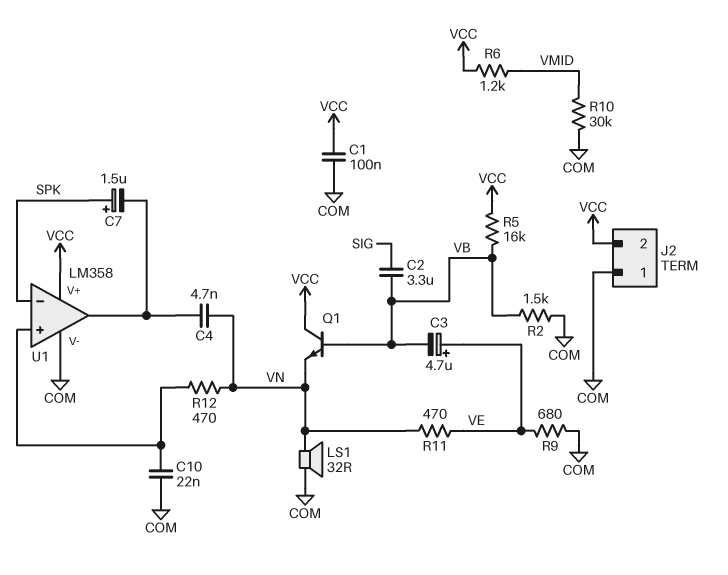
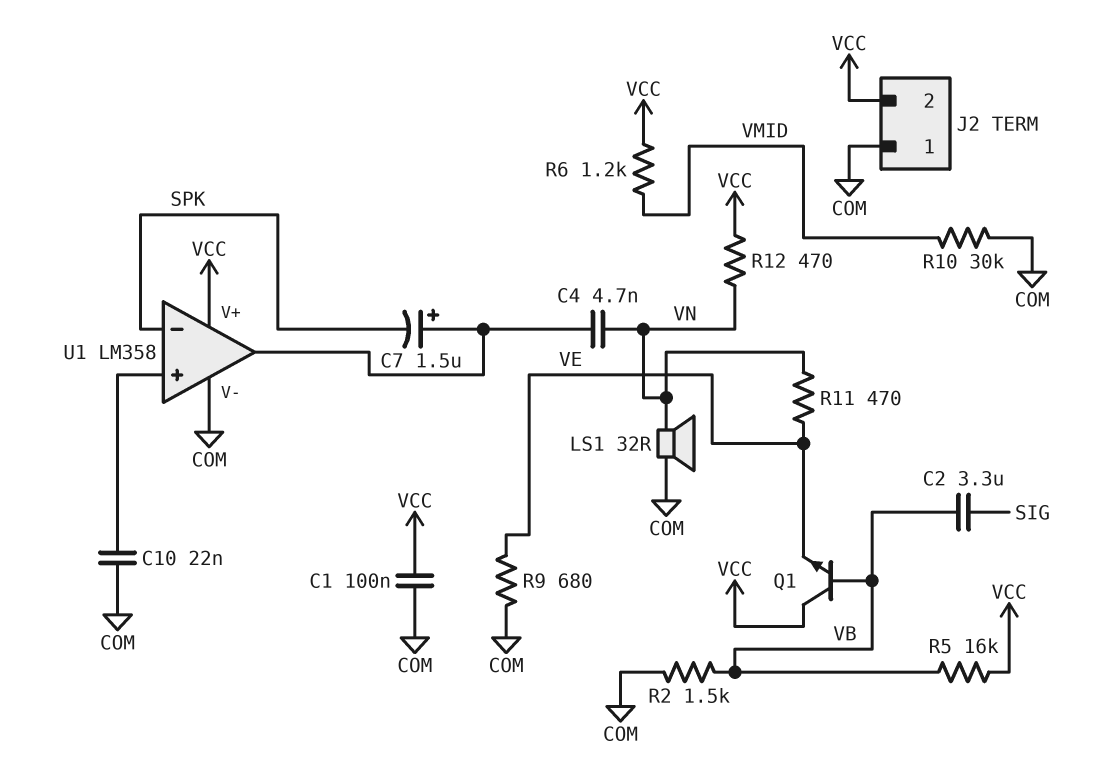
C3: 4.7uF (plus VE, minus VB) -> none
C7: 1.5uF (plus SPK, minus U1/out) -> 1.5uF (plus U1/out, minus SPK)
Q1: NPN (B VB, C VCC, E VN) -> NPN (B VB, C VCC, E VE)
R12: 470 (U1/in+, VN) -> 470 (VCC, VN)

